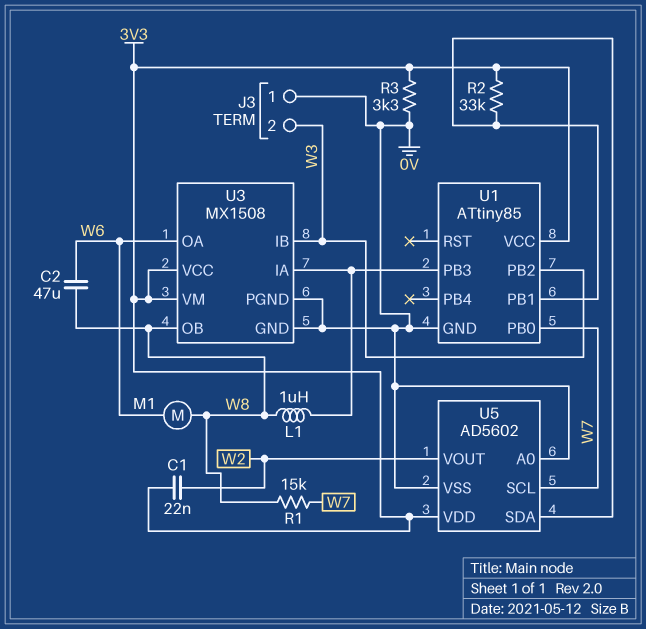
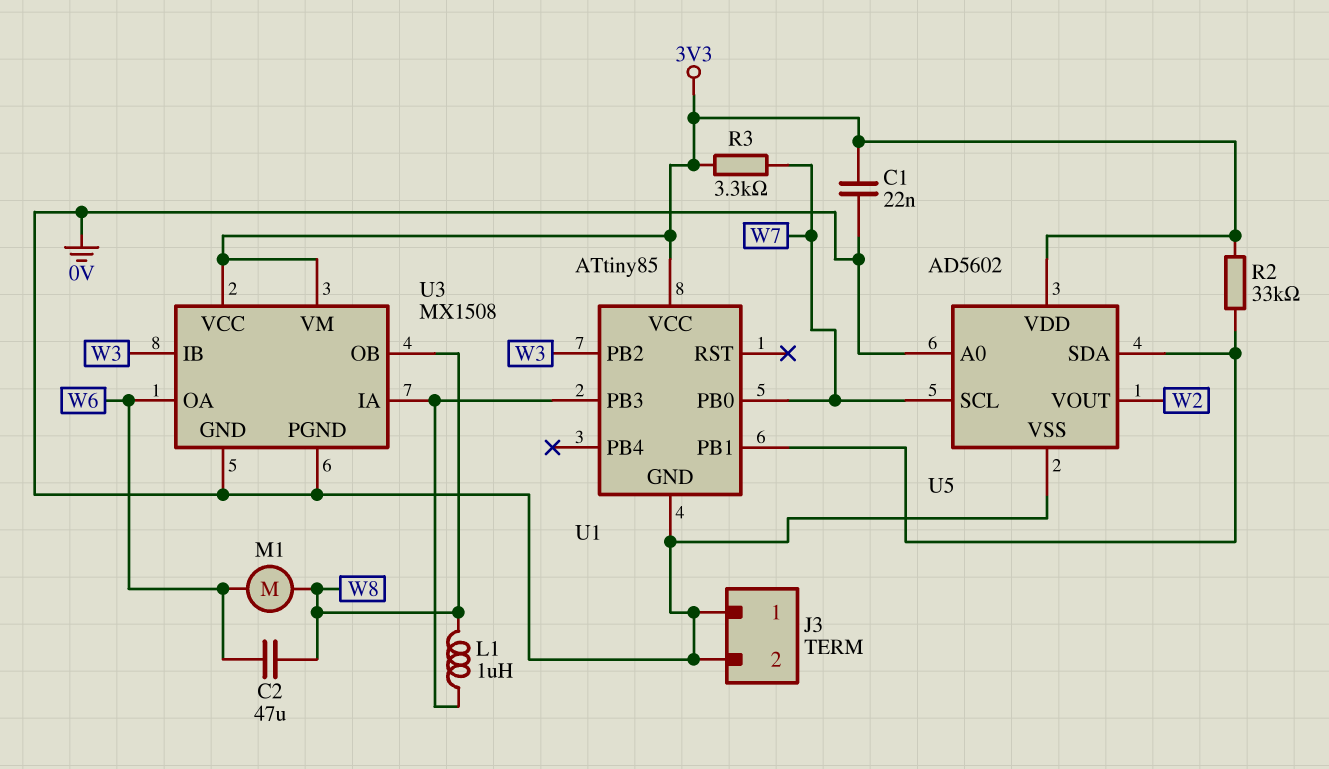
C1: 22nF (3V3, W2) -> 22nF (0V, 3V3)
J3 pin 2: W3 -> 0V
R1: 15k (W7, W8) -> none
R3: 3.3k (0V, 3V3) -> 3.3k (3V3, W7)

